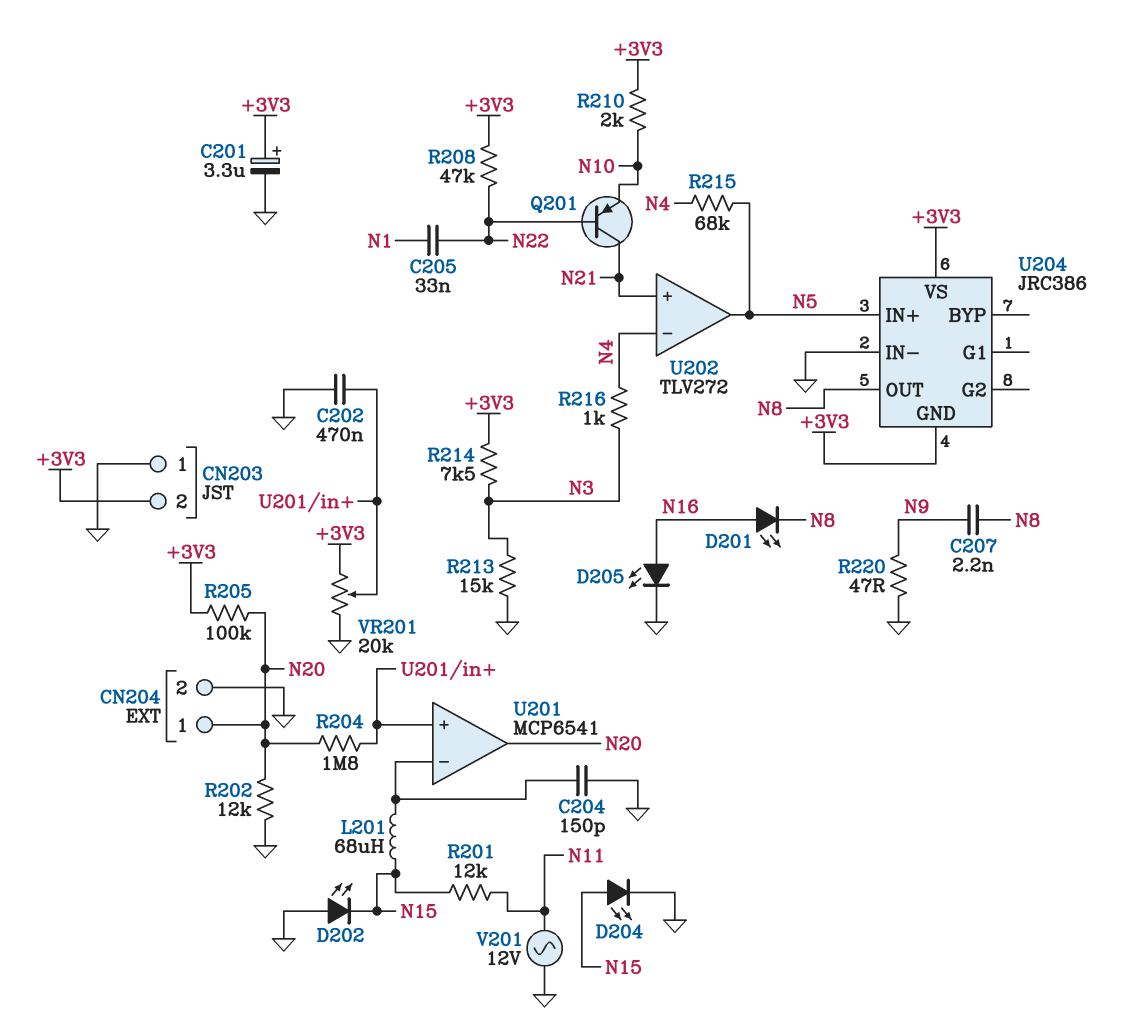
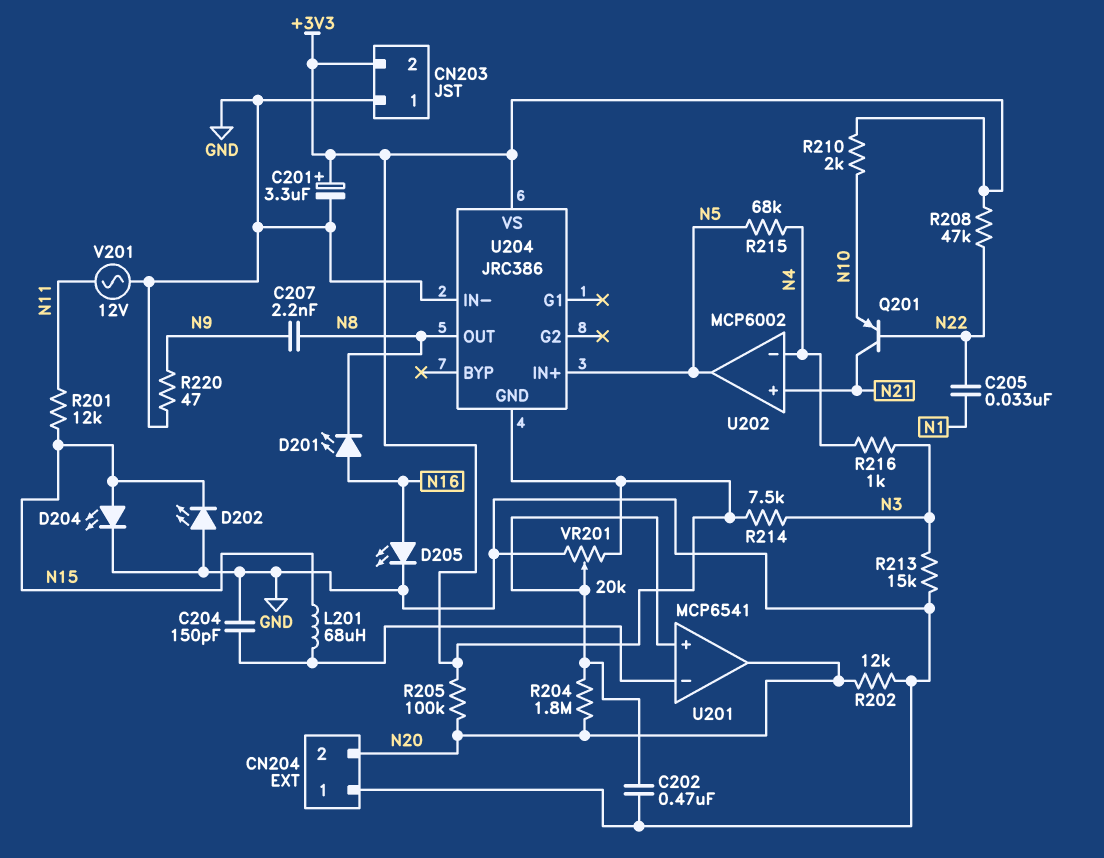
CN204 pin 1: N20 -> GND
CN204 pin 2: GND -> N20
U202: TLV272 -> MCP6002

